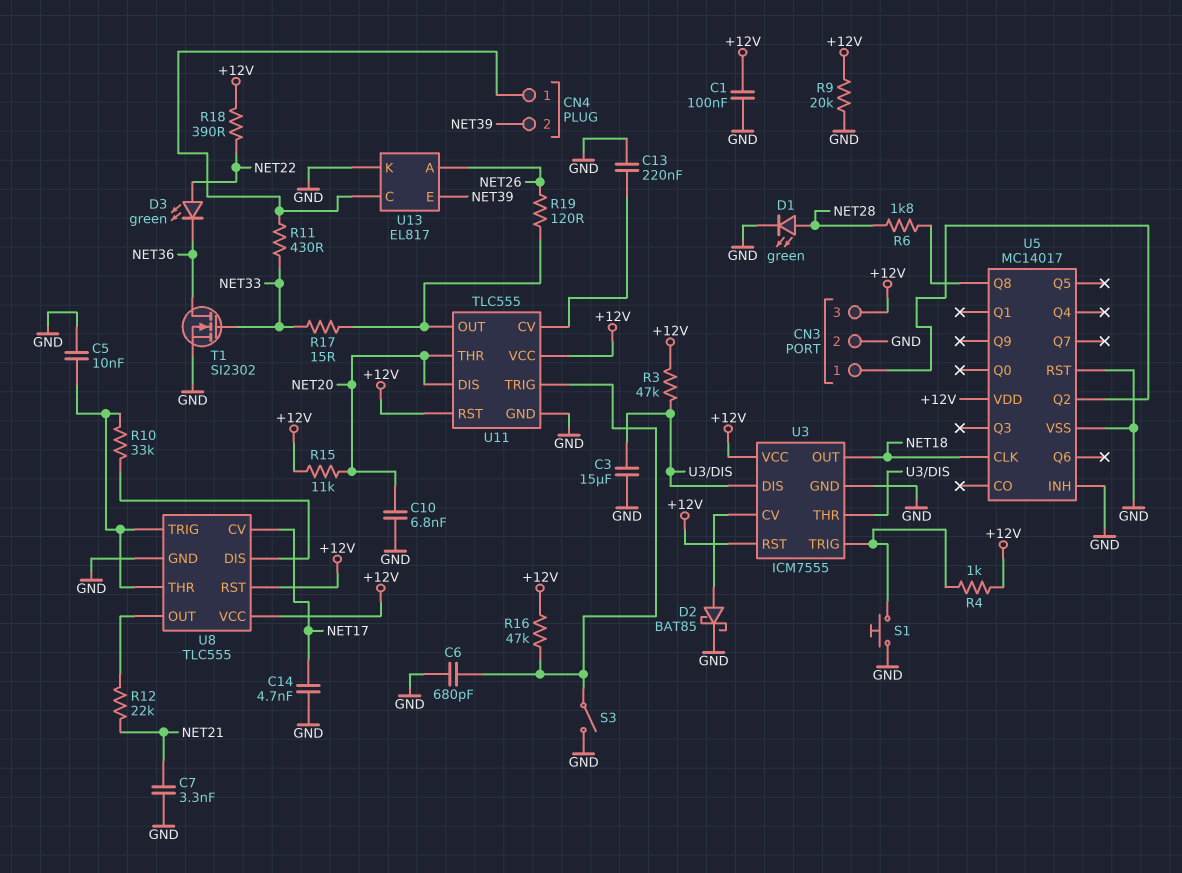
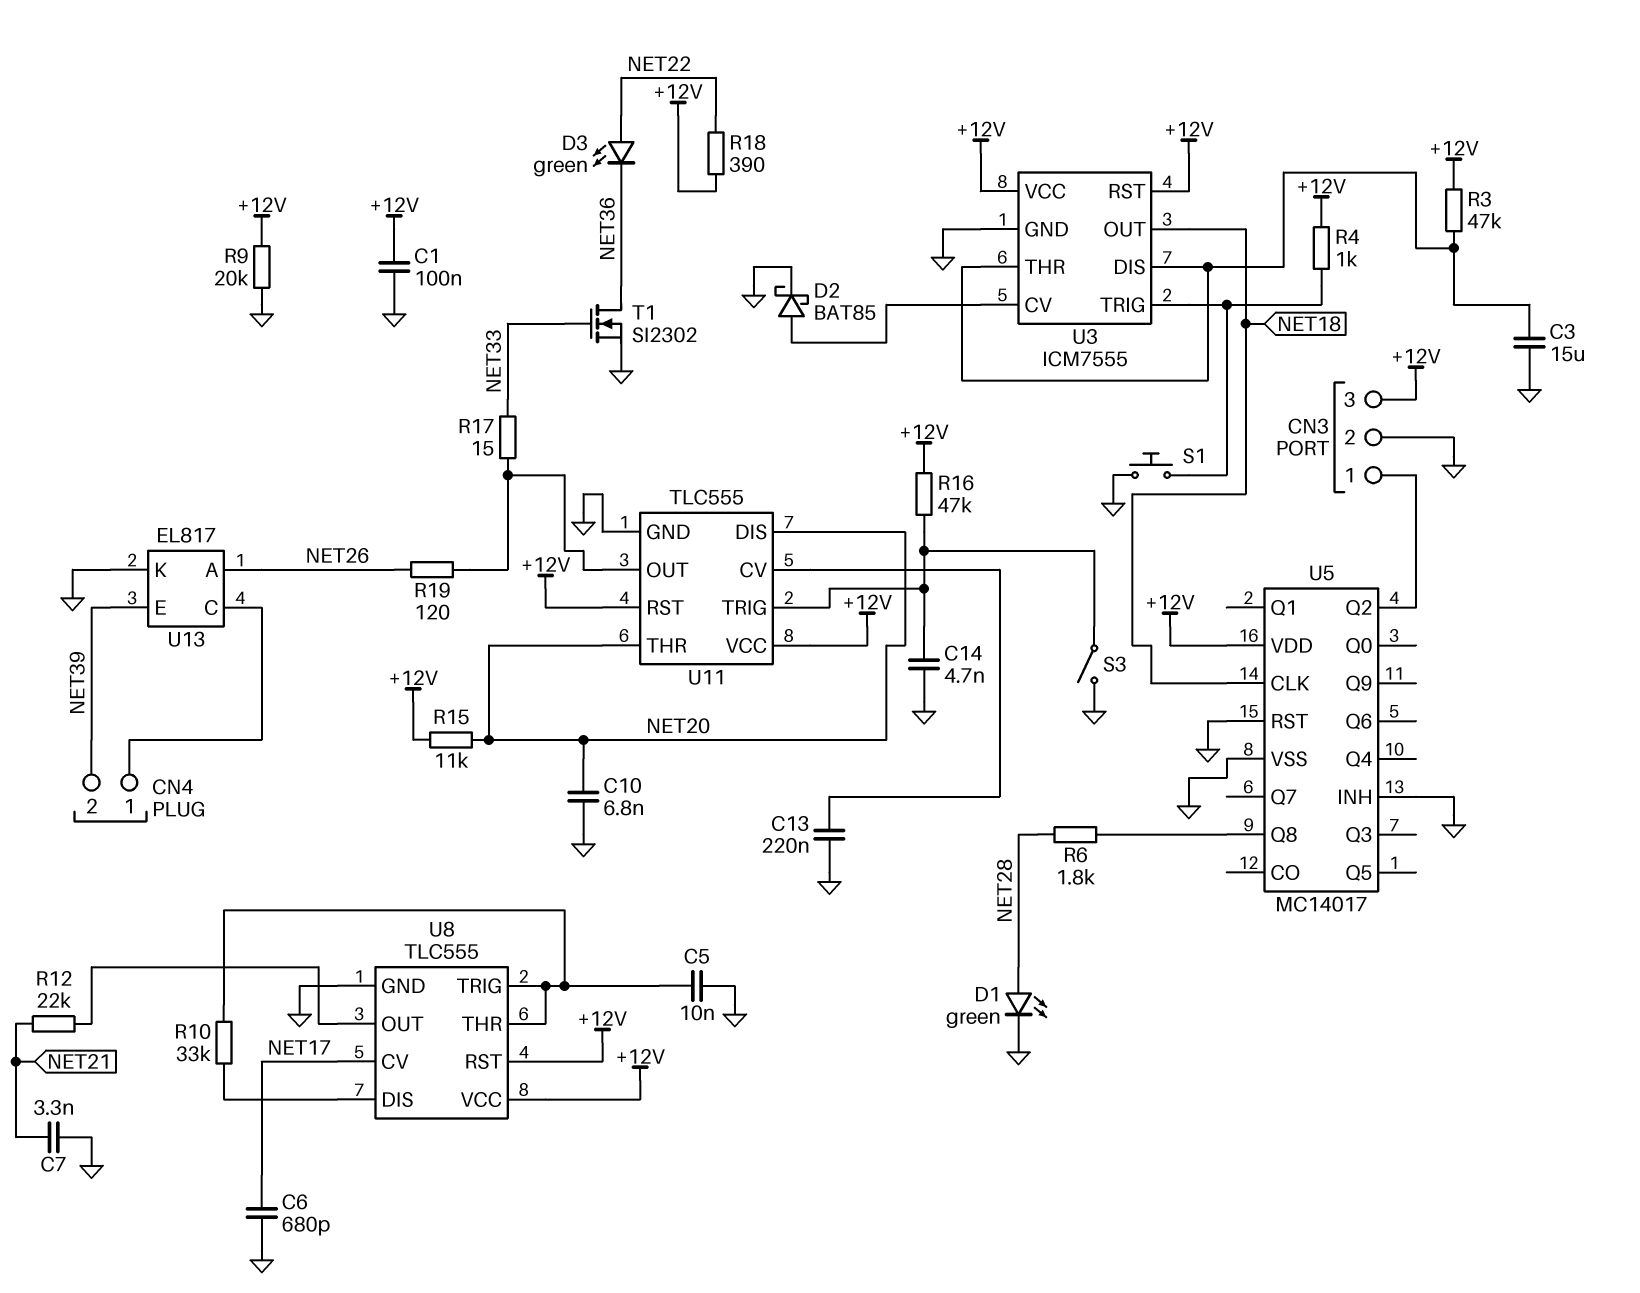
C6: 680pF (GND, U11/TRIG) -> 680pF (GND, NET17)
C14: 4.7nF (GND, NET17) -> 4.7nF (GND, U11/TRIG)
R11: 430 (CN4/1, NET33) -> none

